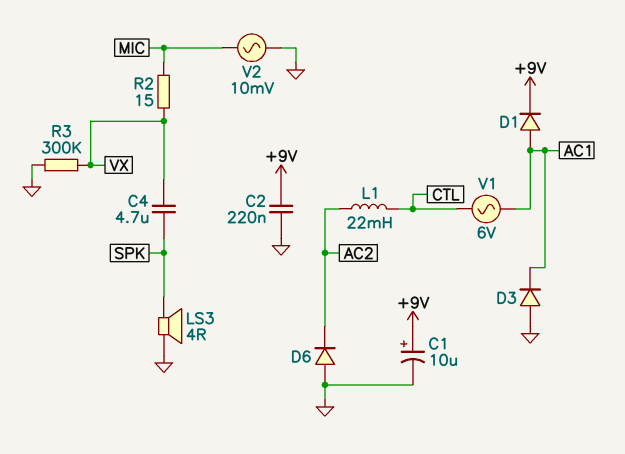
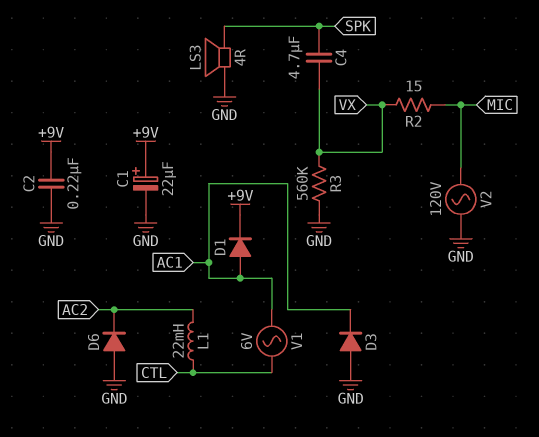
C1: 10uF (plus +9V, minus GND) -> 22uF (plus +9V, minus GND)
R3: 300k (GND, VX) -> 560k (GND, VX)
V2: AC 10mV (GND, MIC) -> AC 120V (GND, MIC)

